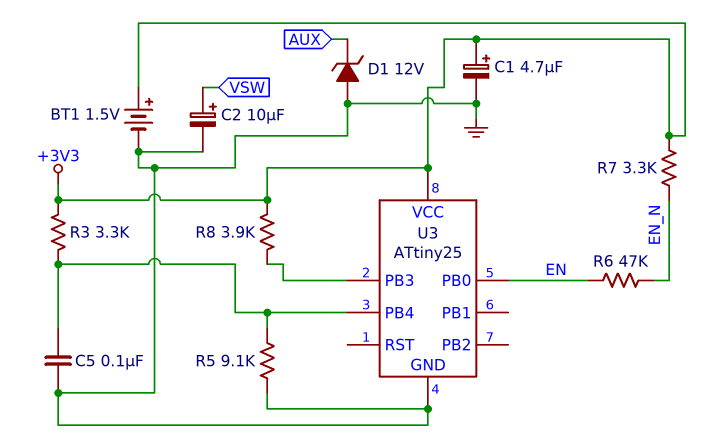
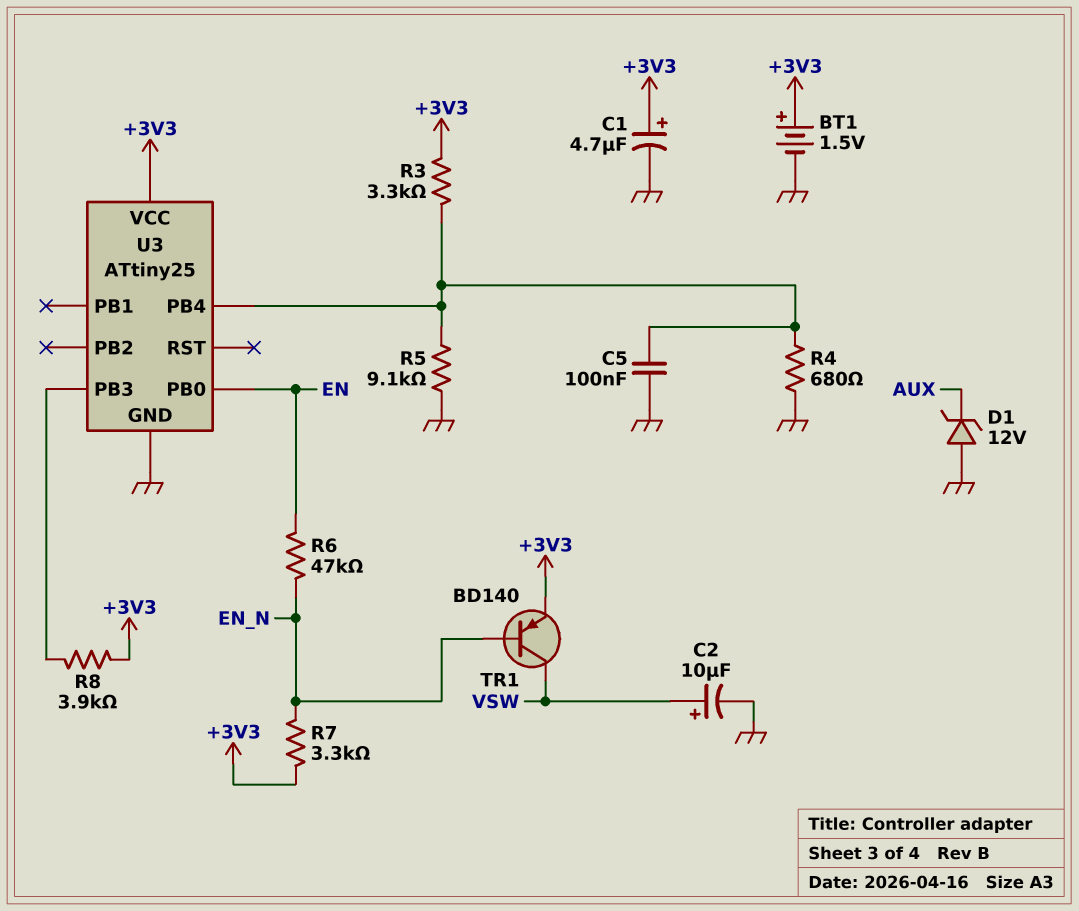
R4: none -> 680 (GND, U3/PB4)
TR1: none -> PNP BD140 (B EN_N, C VSW, E +3V3)

